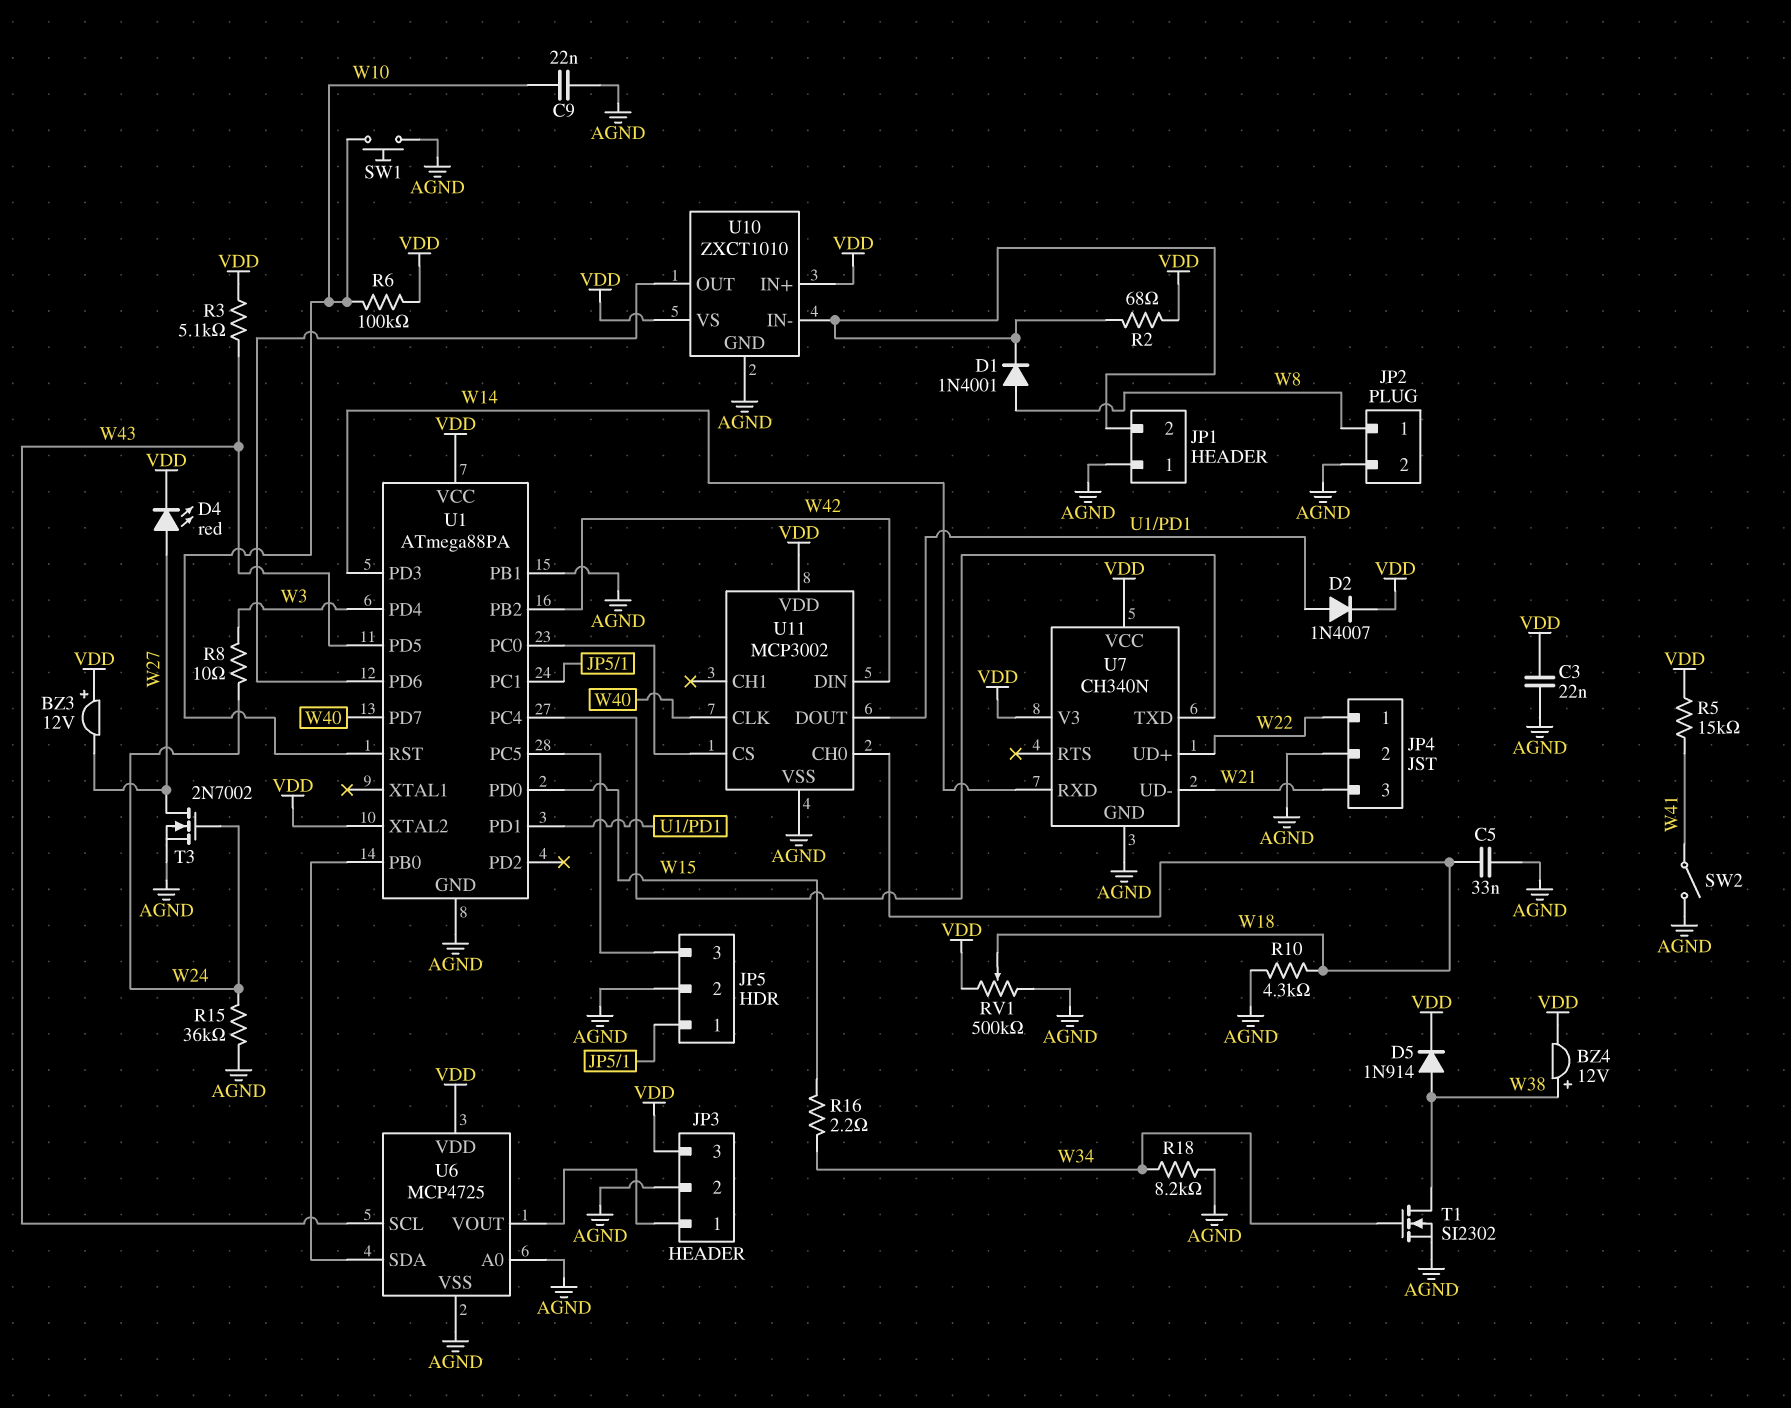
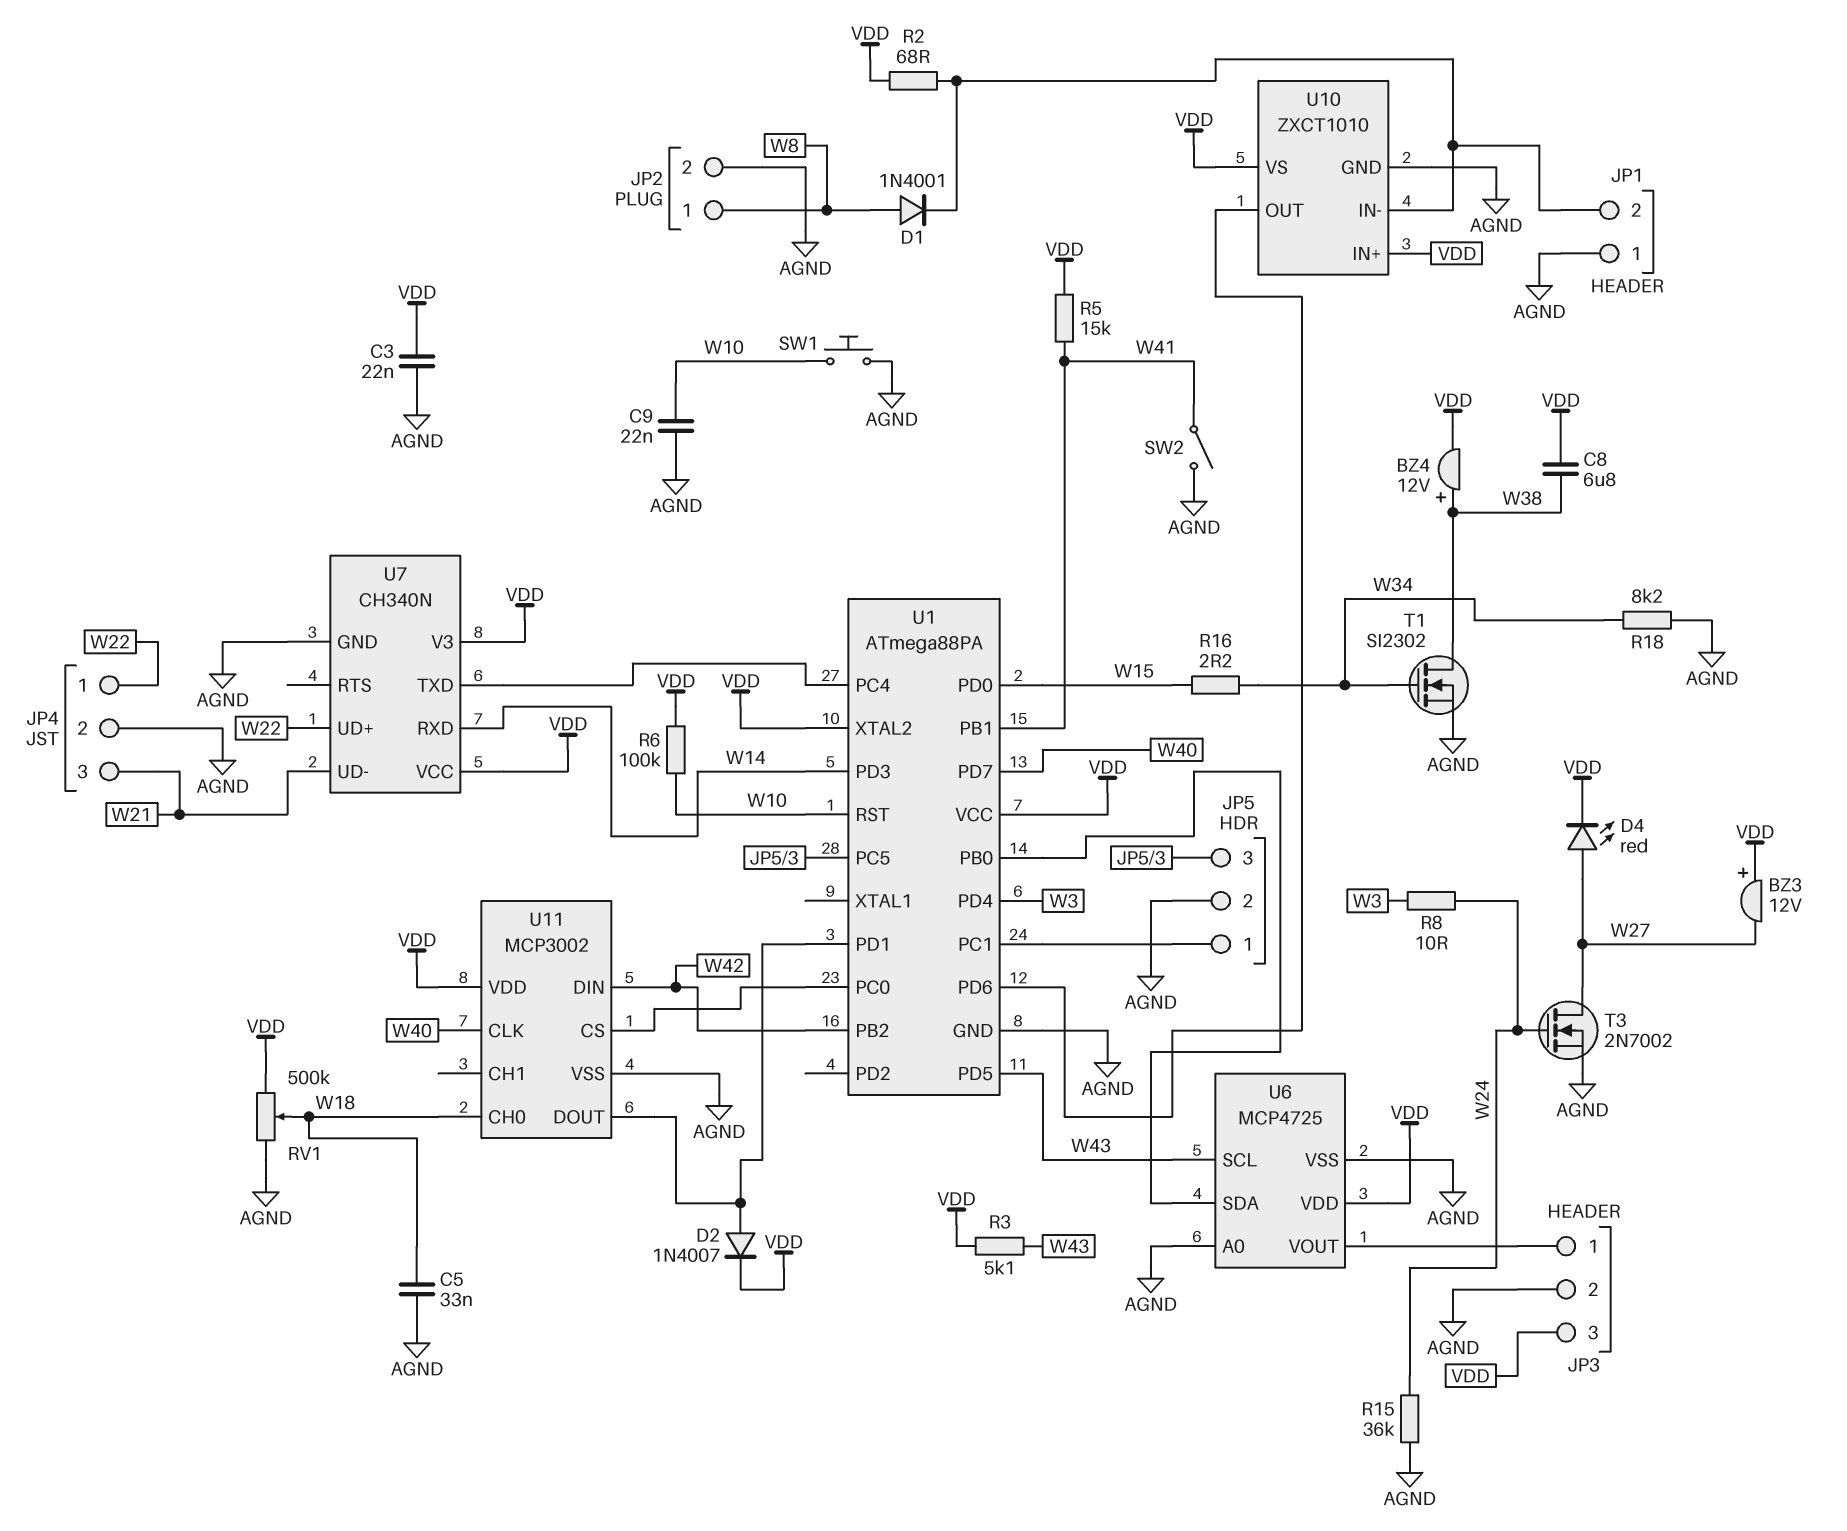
C8: none -> 6.8uF (VDD, W38)
D5: diode 1N914 (A W38, K VDD) -> none
R10: 4.3k (AGND, W18) -> none
U1 pin PB1: AGND -> W41

